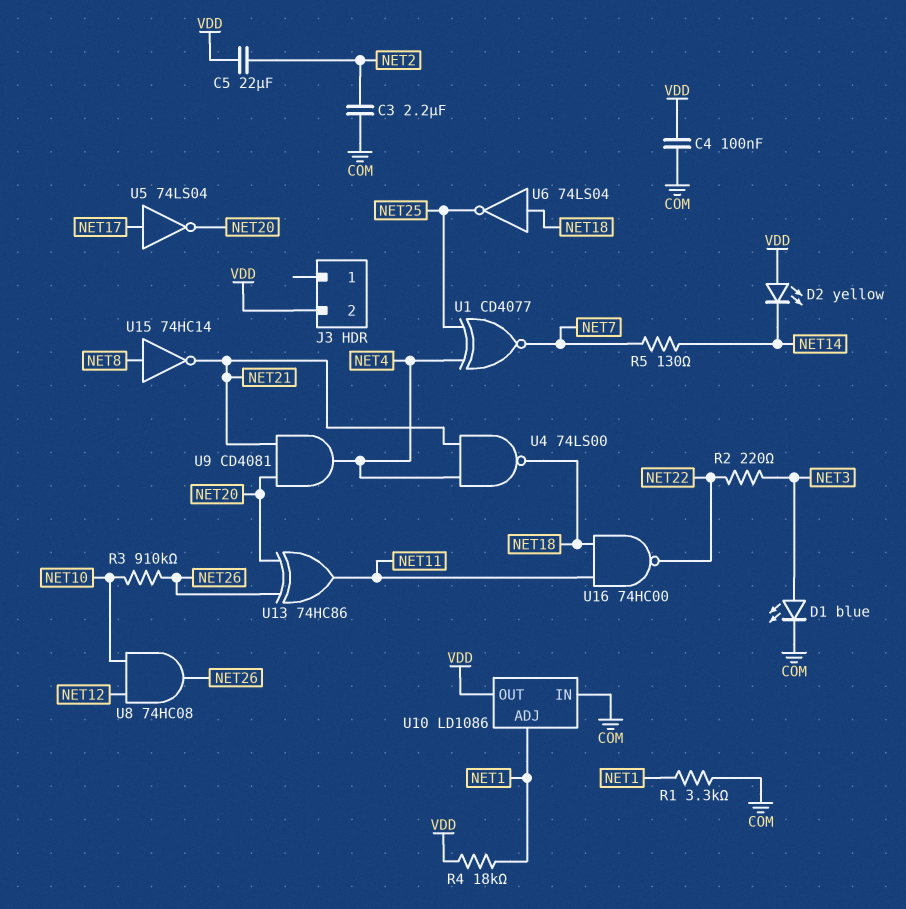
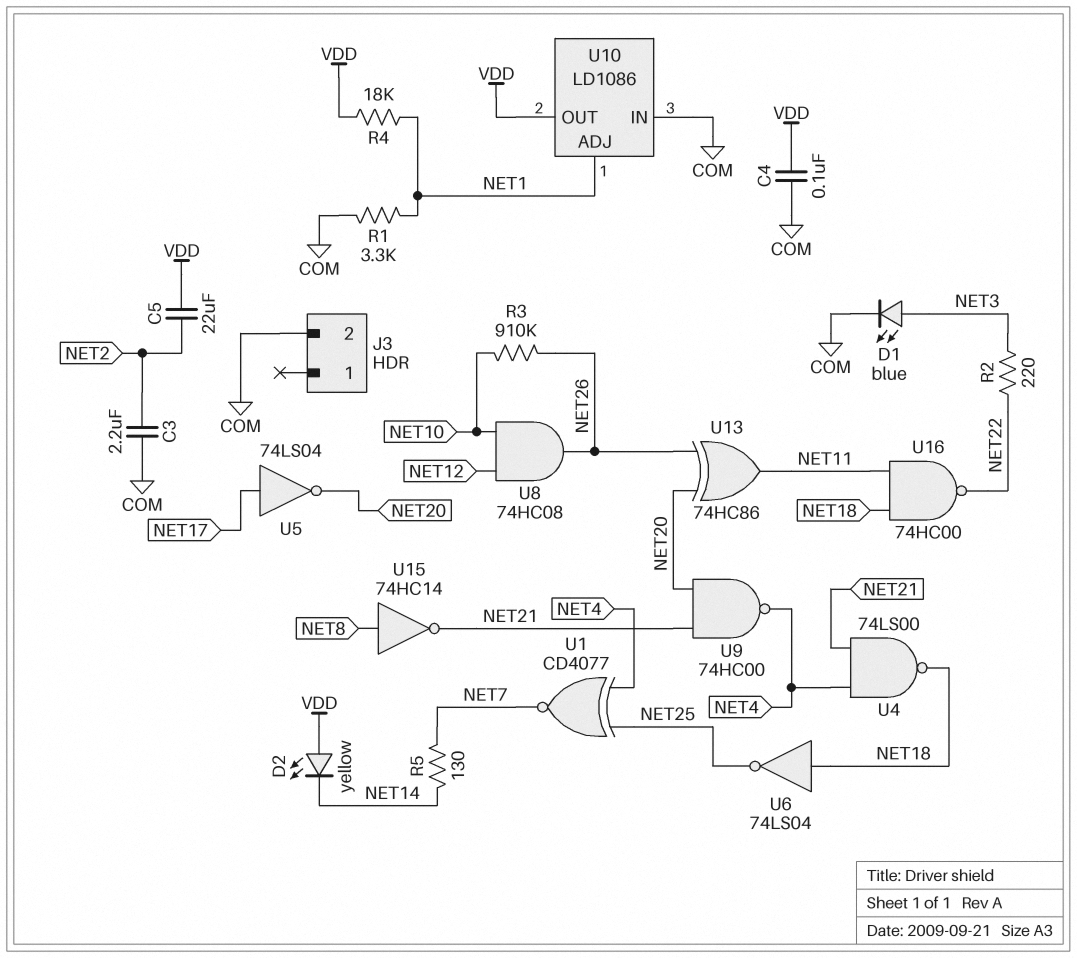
J3 pin 2: VDD -> COM
U9: AND CD4081 (in NET20, in NET21, out NET4) -> NAND 74HC00 (in NET20, in NET21, out NET4)

